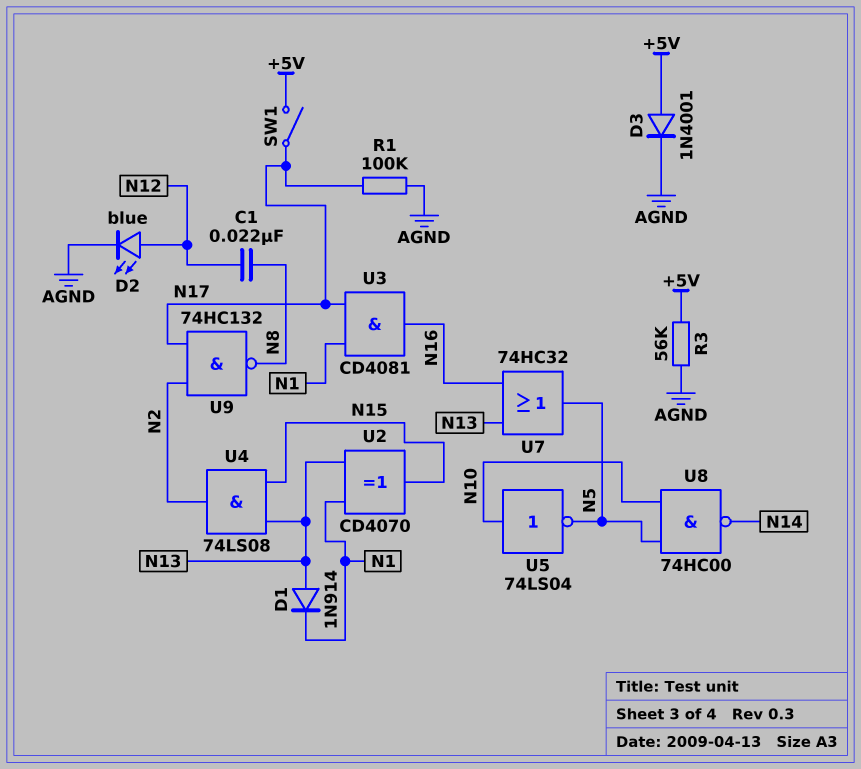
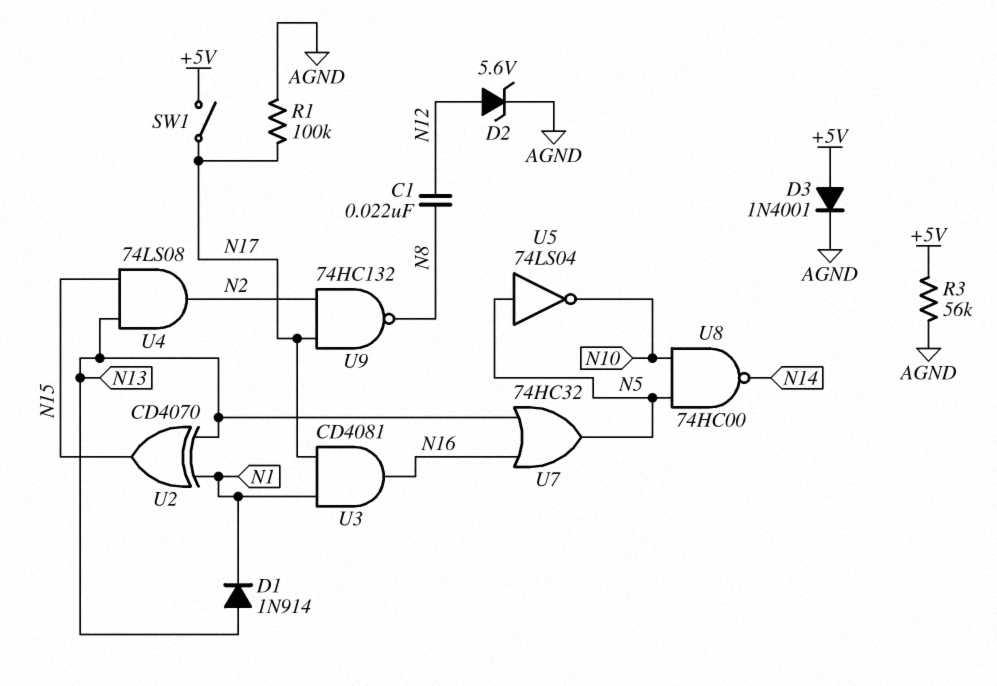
D2: LED blue (A N12, K AGND) -> zener 5.6V (A N12, K AGND)
U5: NOT 74LS04 (in N10, out N5) -> NOT 74LS04 (in N5, out N10)

